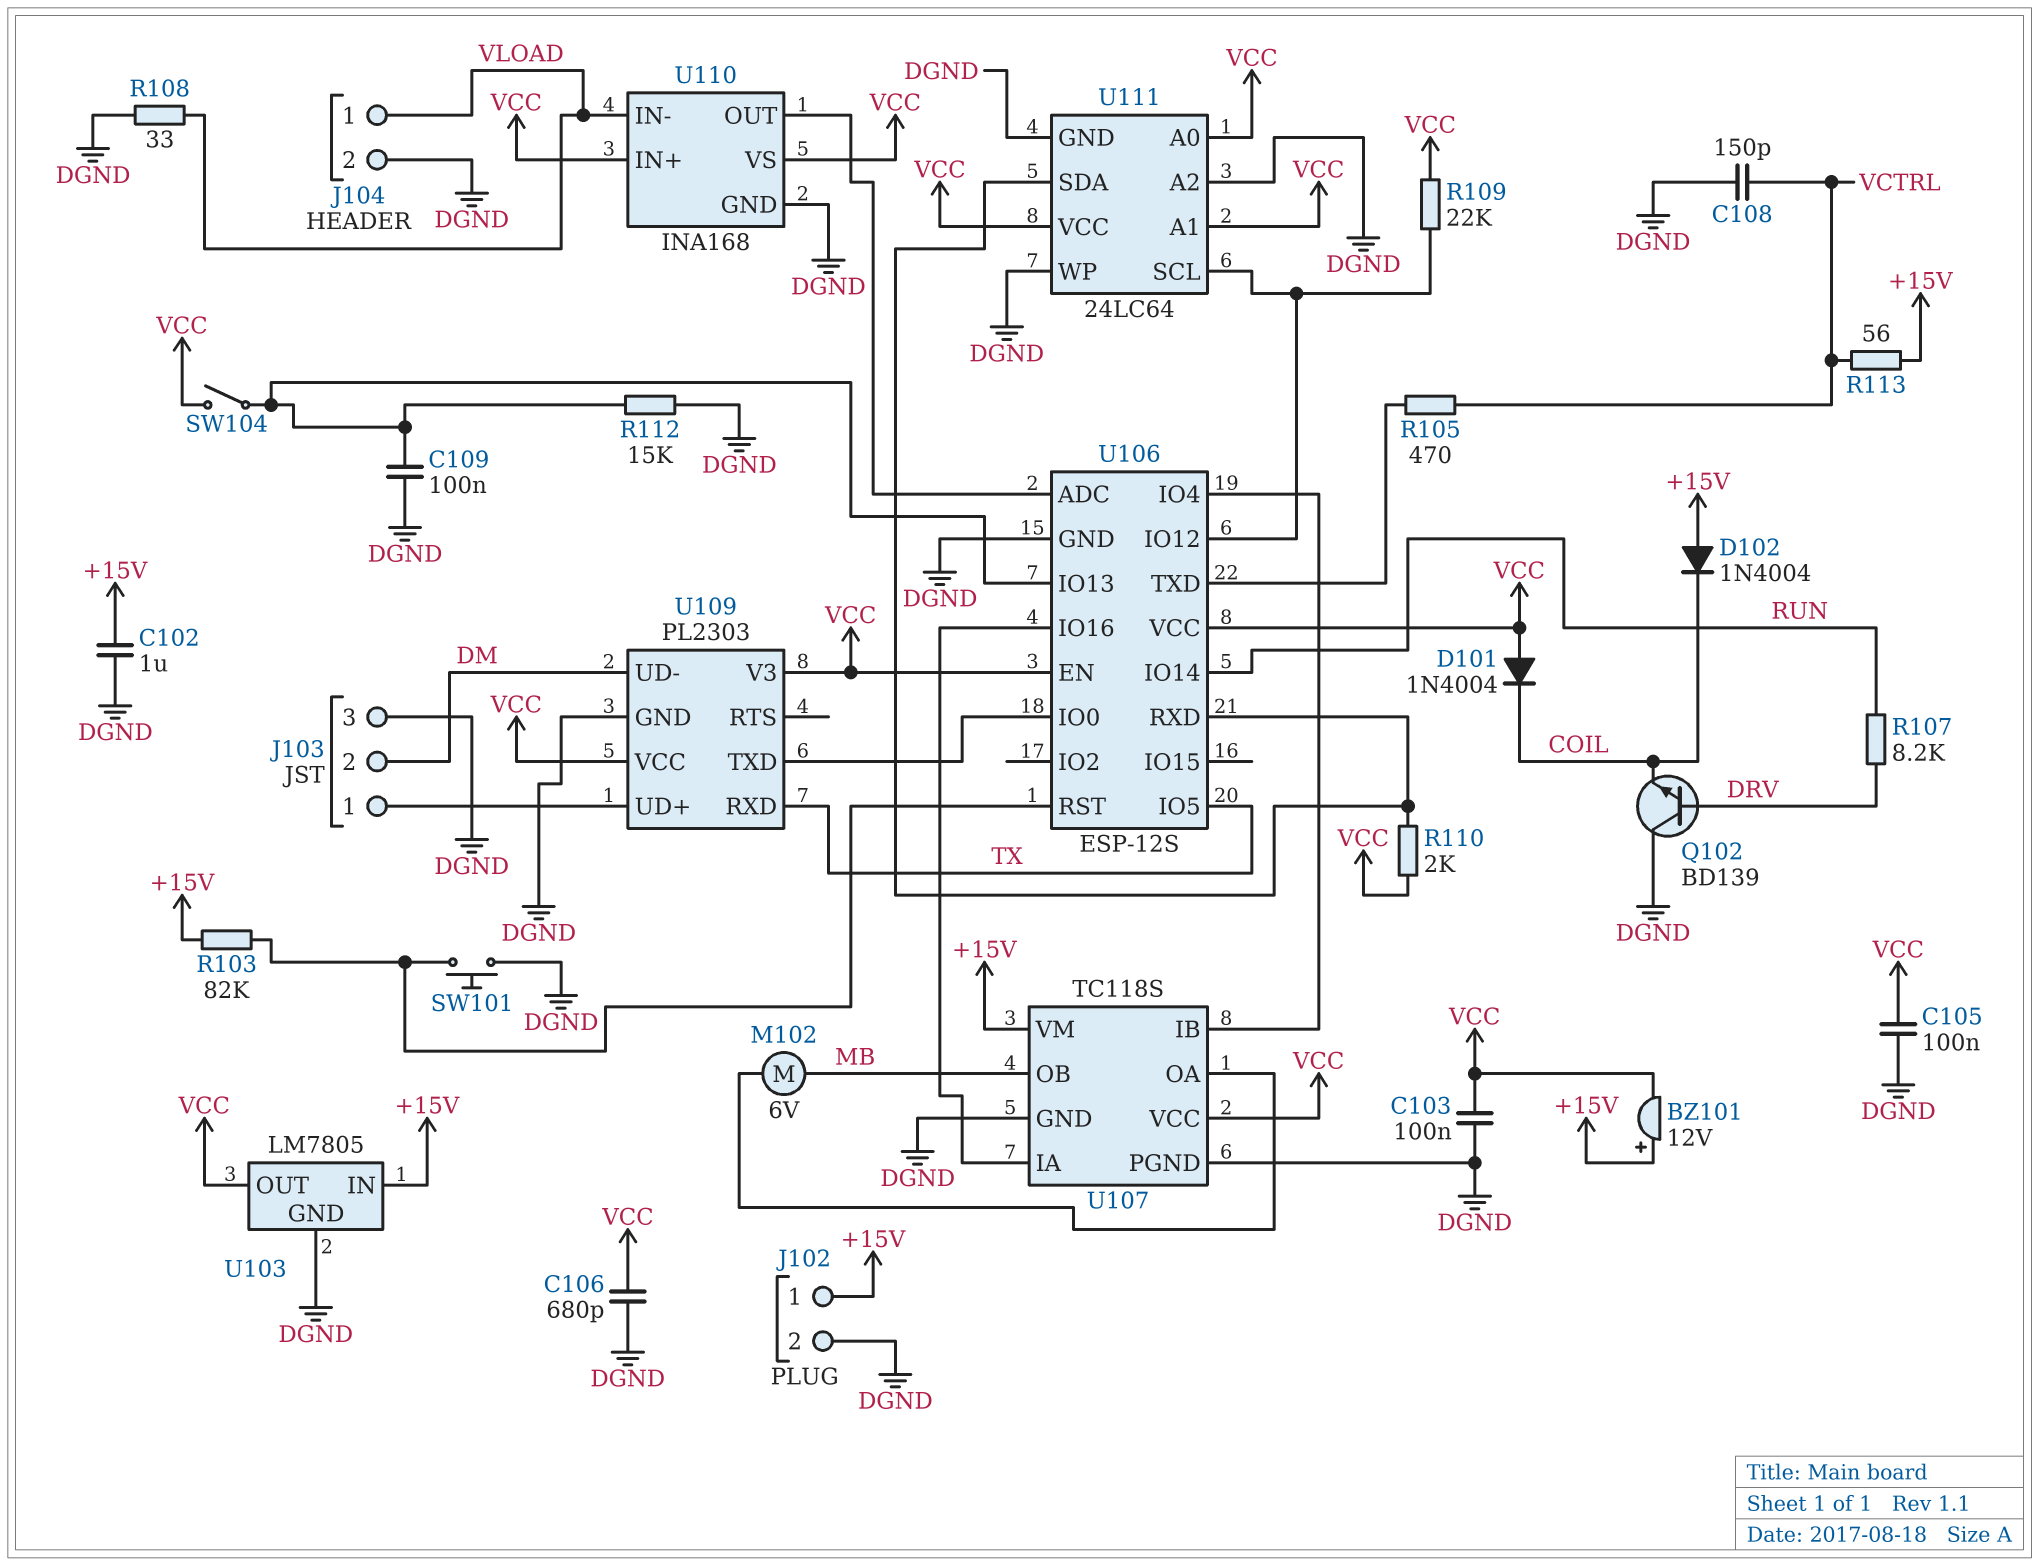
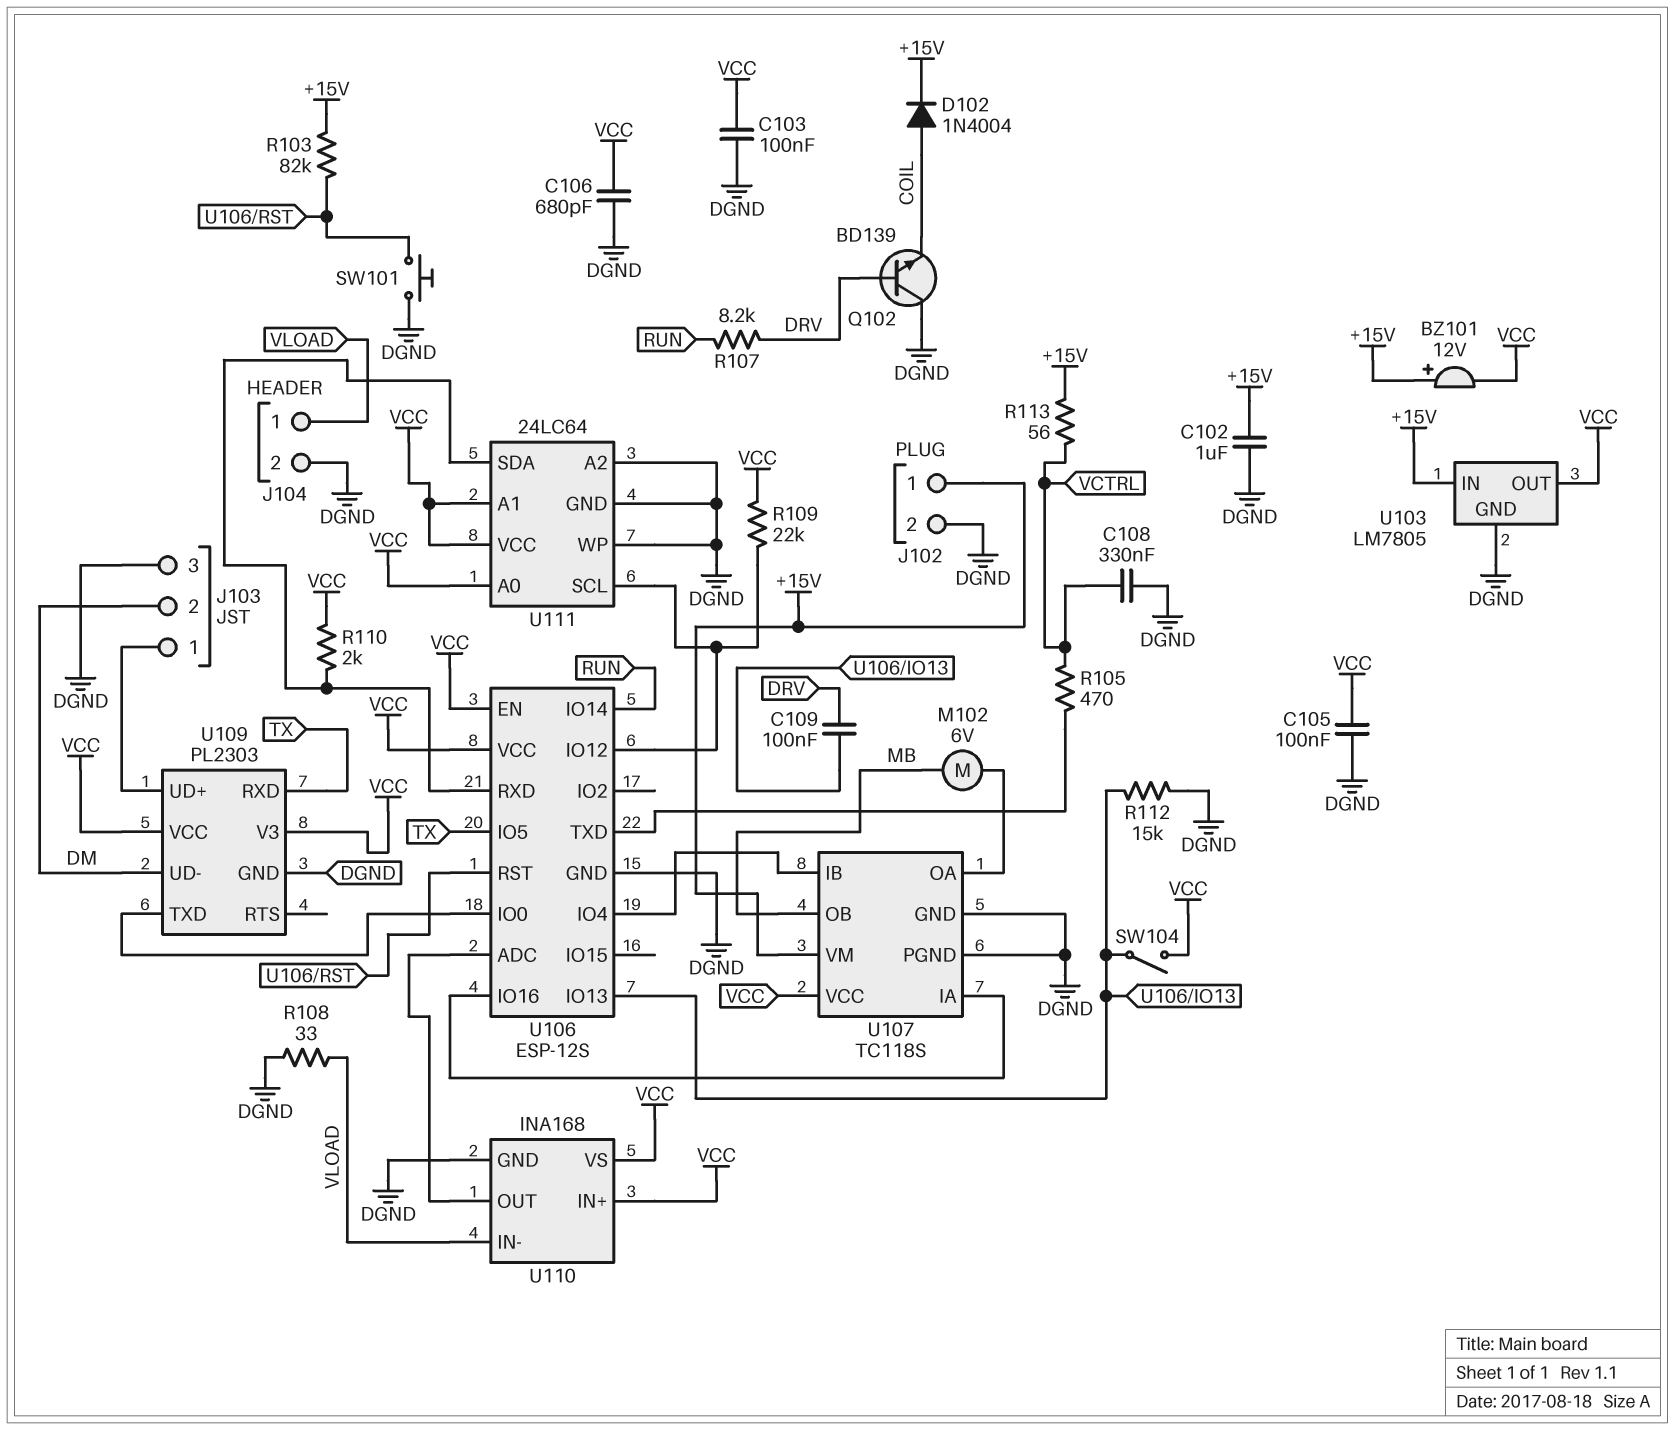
C108: 150pF (DGND, VCTRL) -> 330nF (DGND, VCTRL)
C109: 100nF (DGND, U106/IO13) -> 100nF (DRV, U106/IO13)
D101: diode 1N4004 (A VCC, K COIL) -> none
D102: diode 1N4004 (A +15V, K COIL) -> diode 1N4004 (A COIL, K +15V)

